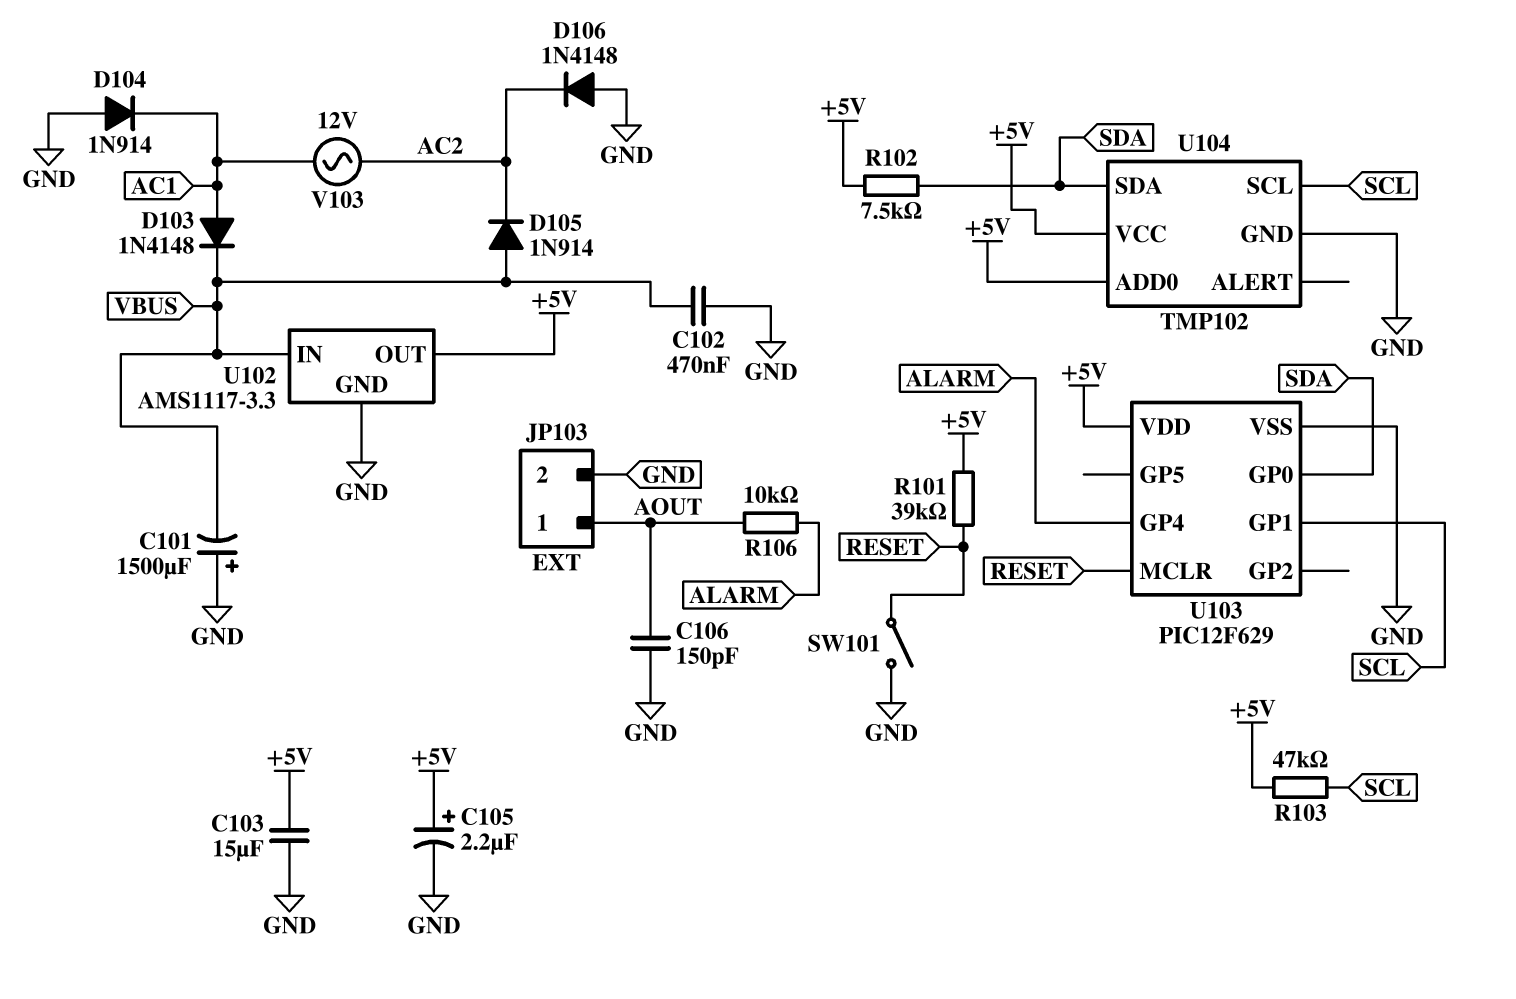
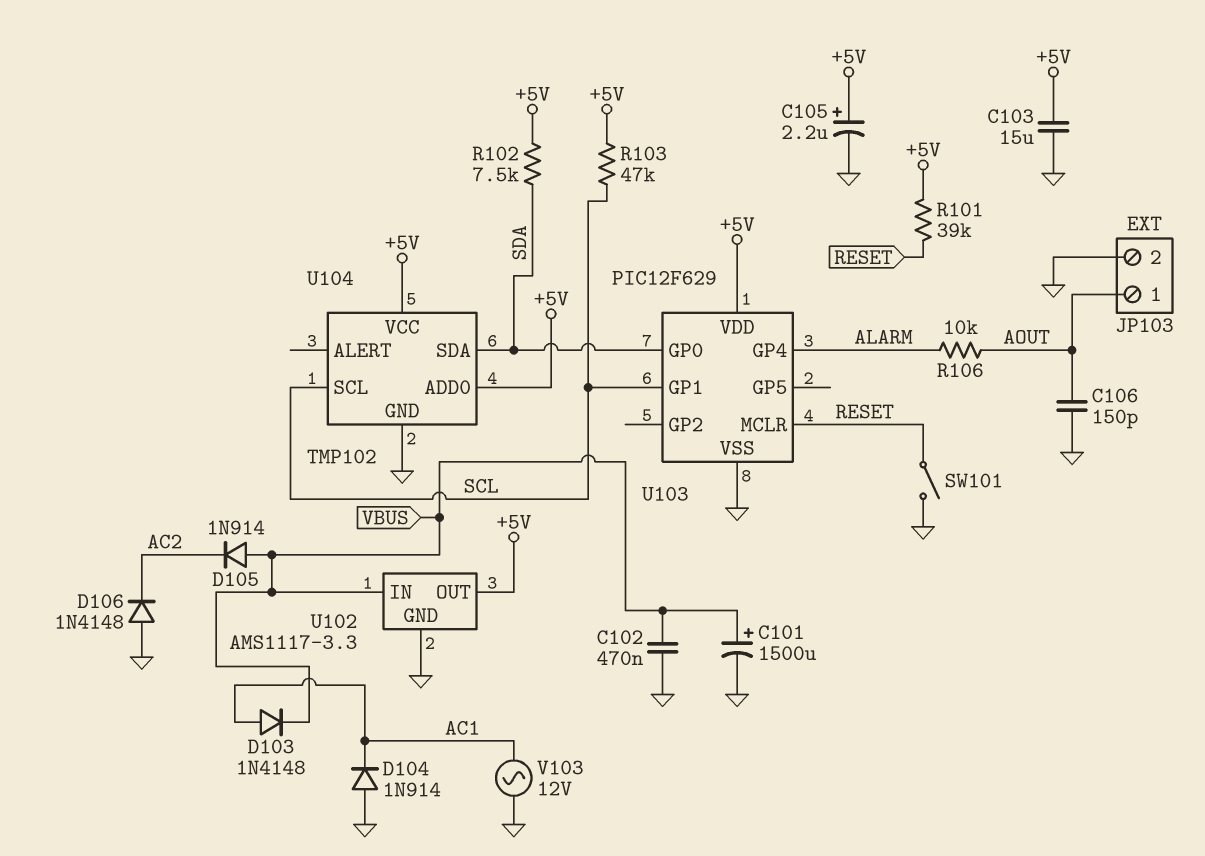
C101: 1500uF (plus GND, minus VBUS) -> 1500uF (plus VBUS, minus GND)
V103: AC 12V (AC1, AC2) -> AC 12V (AC1, GND)

